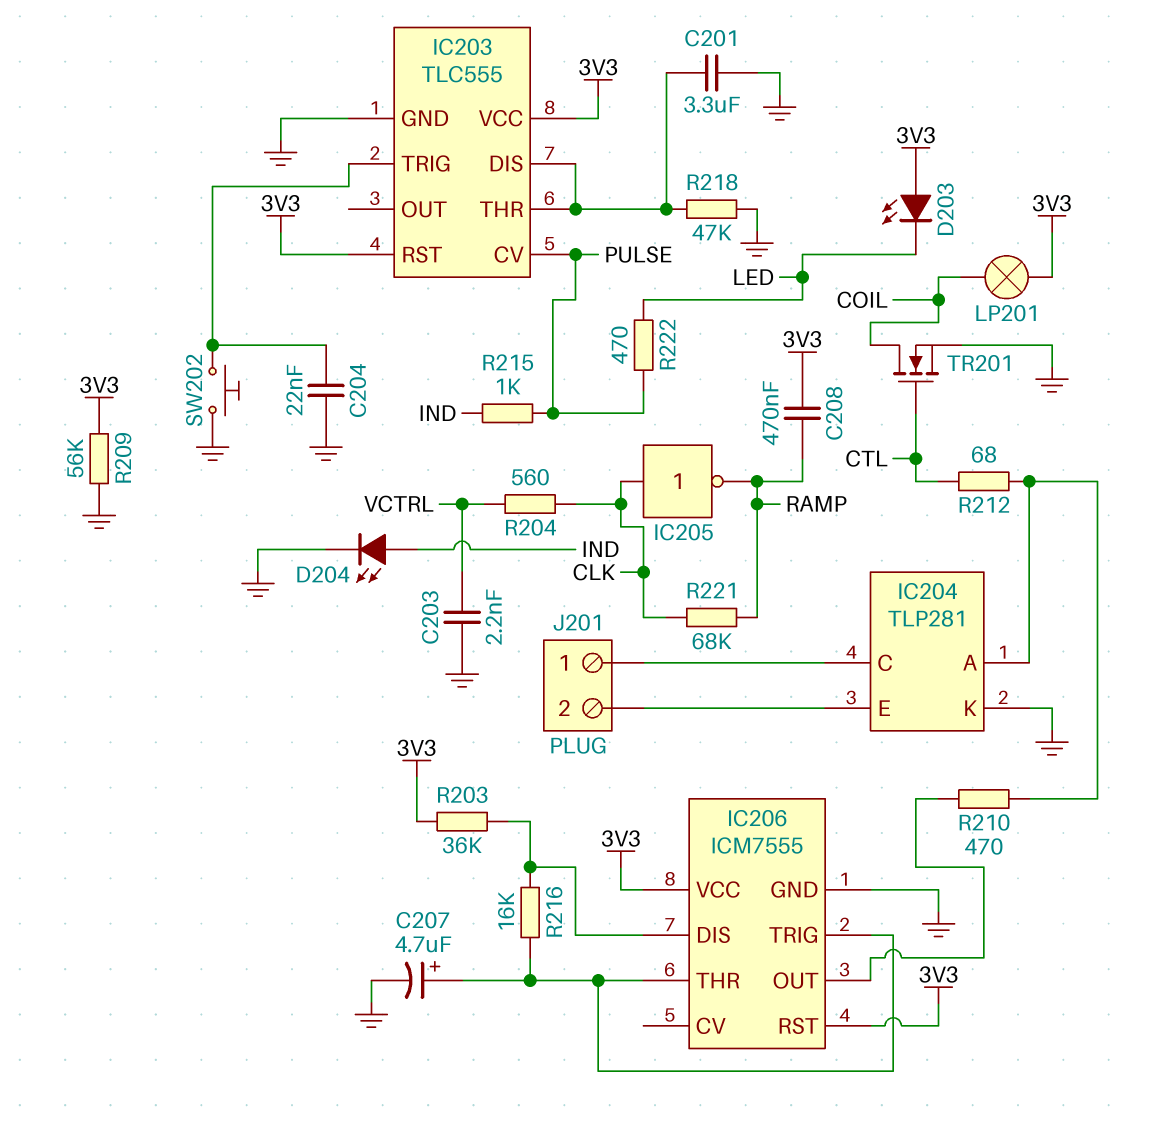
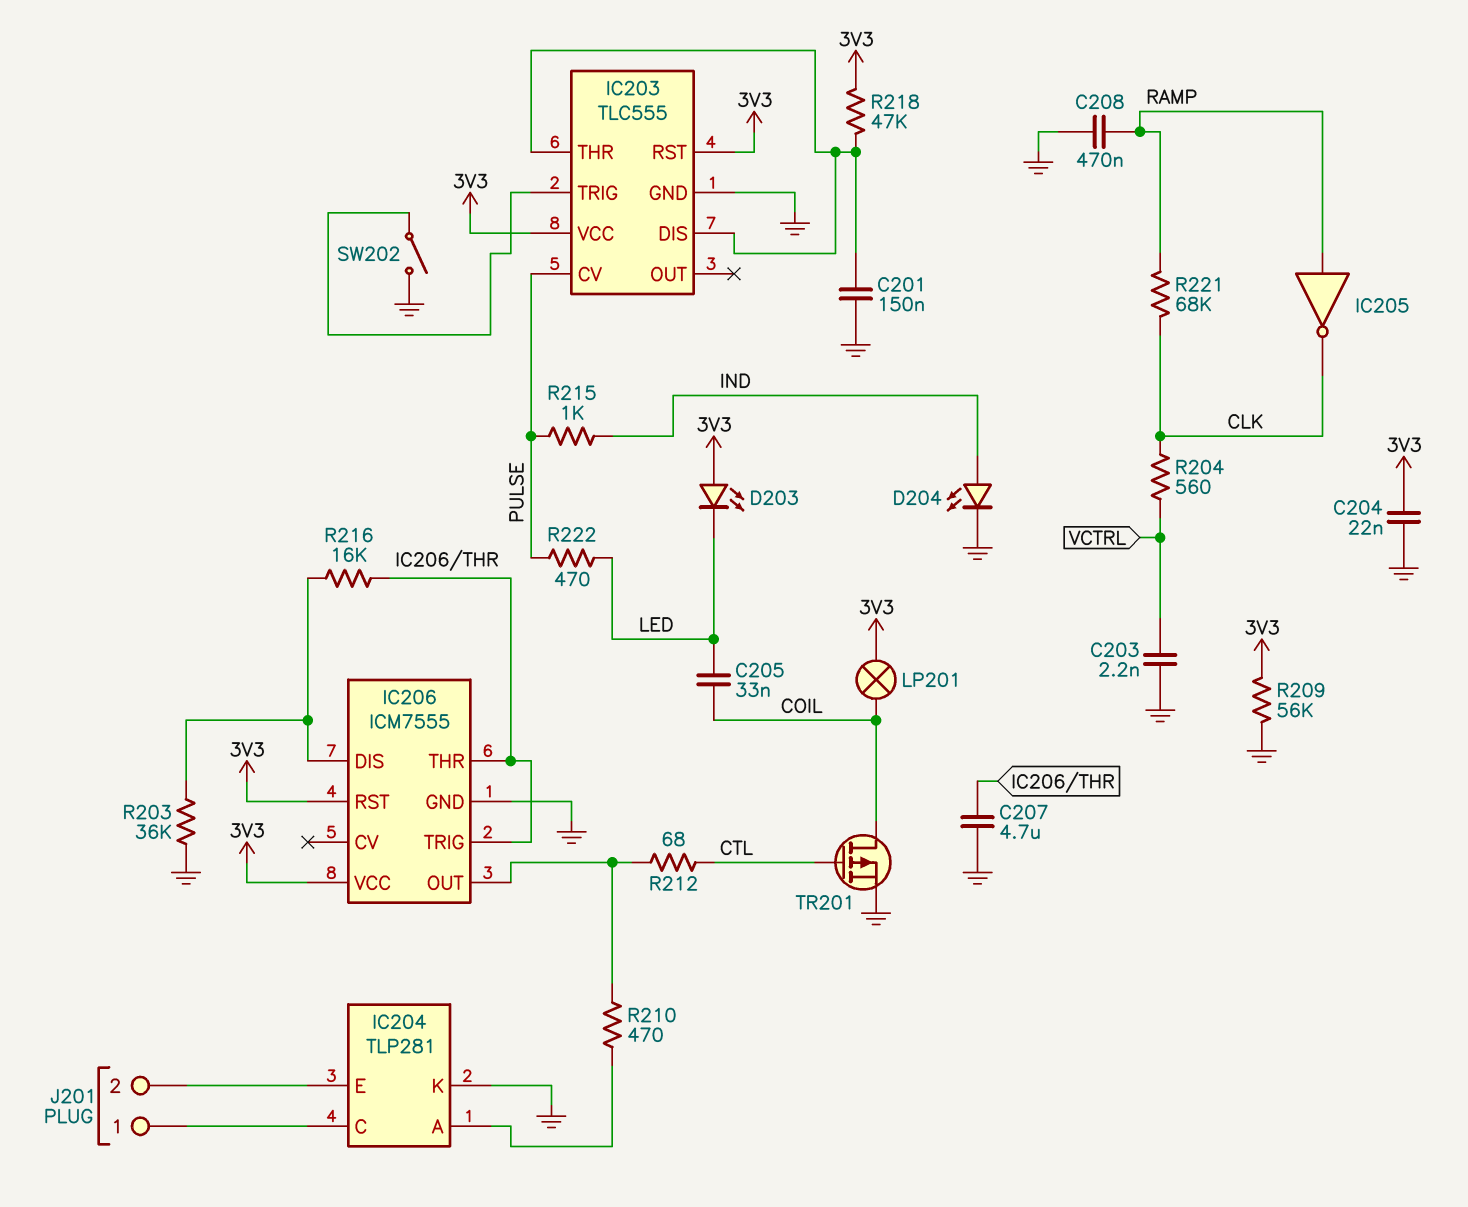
C201: 3.3uF (GND, IC203/DIS) -> 150nF (GND, IC203/DIS)
C204: 22nF (GND, IC203/TRIG) -> 22nF (3V3, GND)
C205: none -> 33nF (COIL, LED)
C207: 4.7uF (plus IC206/THR, minus GND) -> 4.7uF (GND, IC206/THR)
C208: 470nF (3V3, RAMP) -> 470nF (GND, RAMP)
IC205: NOT (in CLK, out RAMP) -> NOT (in RAMP, out CLK)
R203: 36k (3V3, IC206/DIS) -> 36k (GND, IC206/DIS)
R212: 68 (CTL, IC204/A) -> 68 (CTL, IC206/OUT)
R218: 47k (GND, IC203/DIS) -> 47k (3V3, IC203/DIS)
SW202: button (GND, IC203/TRIG) -> switch (GND, IC203/TRIG)
TR201: NMOS (G CTL, D COIL, S GND) -> PMOS (G CTL, D COIL, S GND)

